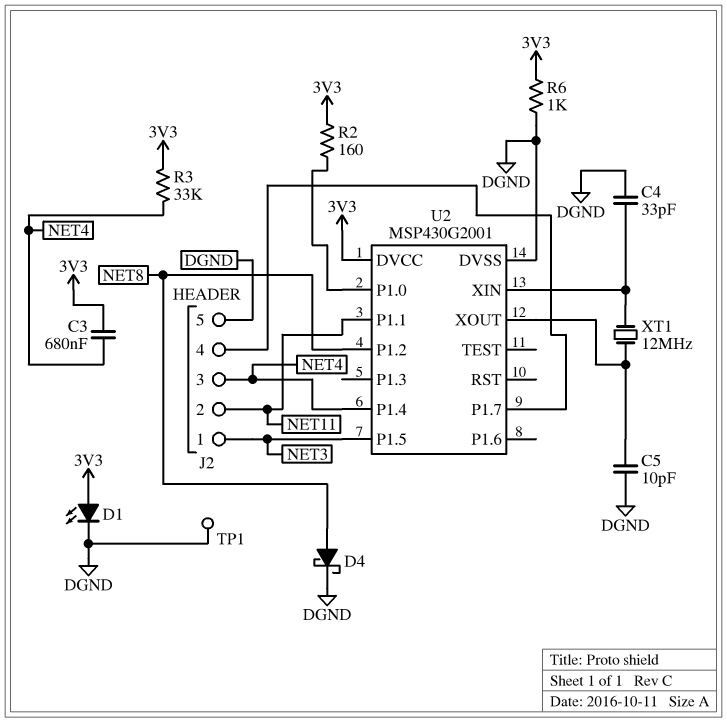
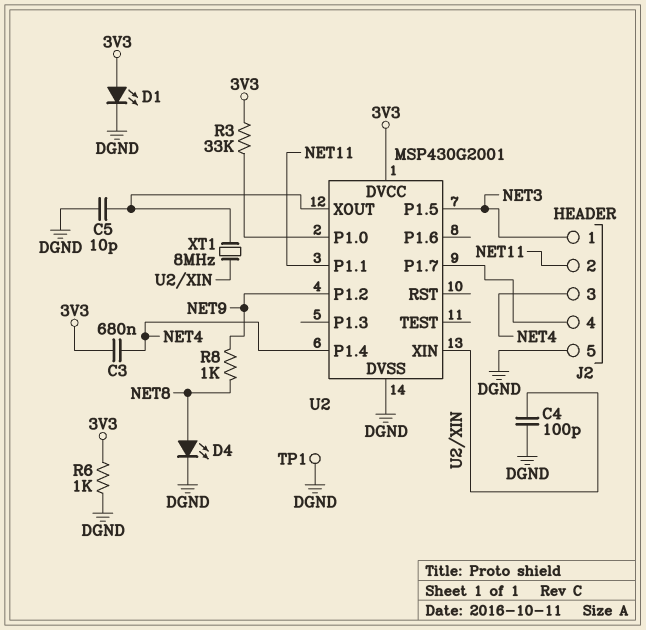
C4: 33pF (DGND, U2/XIN) -> 100pF (DGND, U2/XIN)
D4: schottky (A NET8, K DGND) -> LED (A NET8, K DGND)
R2: 160 (3V3, U2/P1.0) -> none
R3: 33k (3V3, NET4) -> 33k (3V3, U2/P1.0)
R8: none -> 1k (NET8, NET9)
U2 pin P1.2: NET8 -> NET9
XT1: 12MHz (U2/XIN, U2/XOUT) -> 8MHz (U2/XIN, U2/XOUT)

